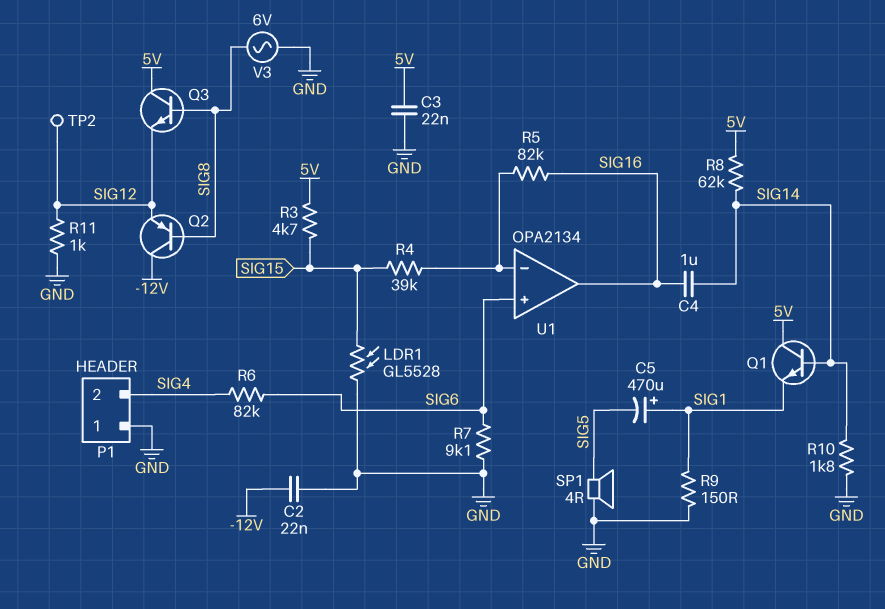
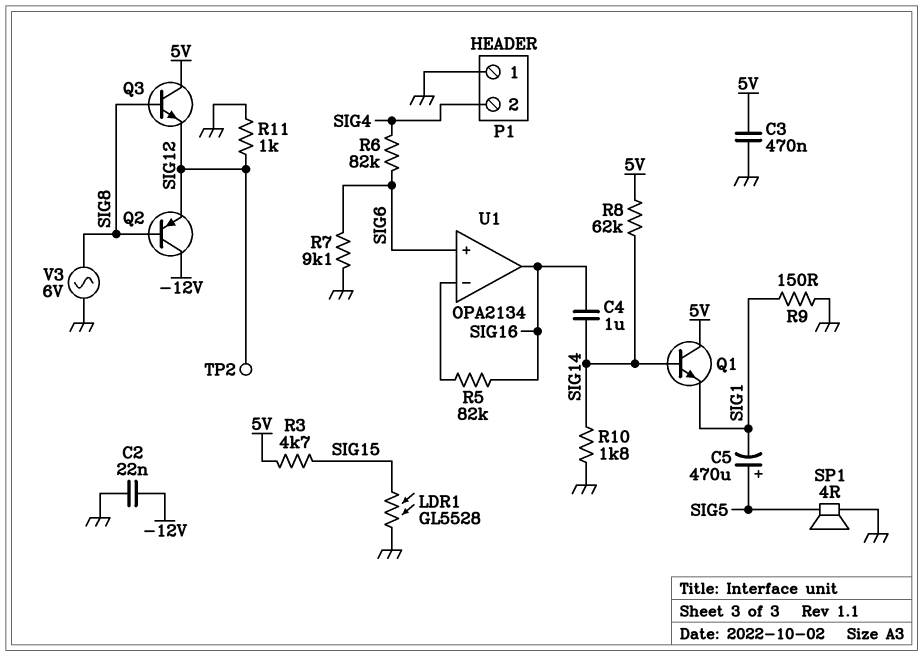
C3: 22nF (5V, GND) -> 470nF (5V, GND)
C5: 470uF (plus SIG1, minus SIG5) -> 470uF (plus SIG5, minus SIG1)
R4: 39k (SIG15, U1/in-) -> none

